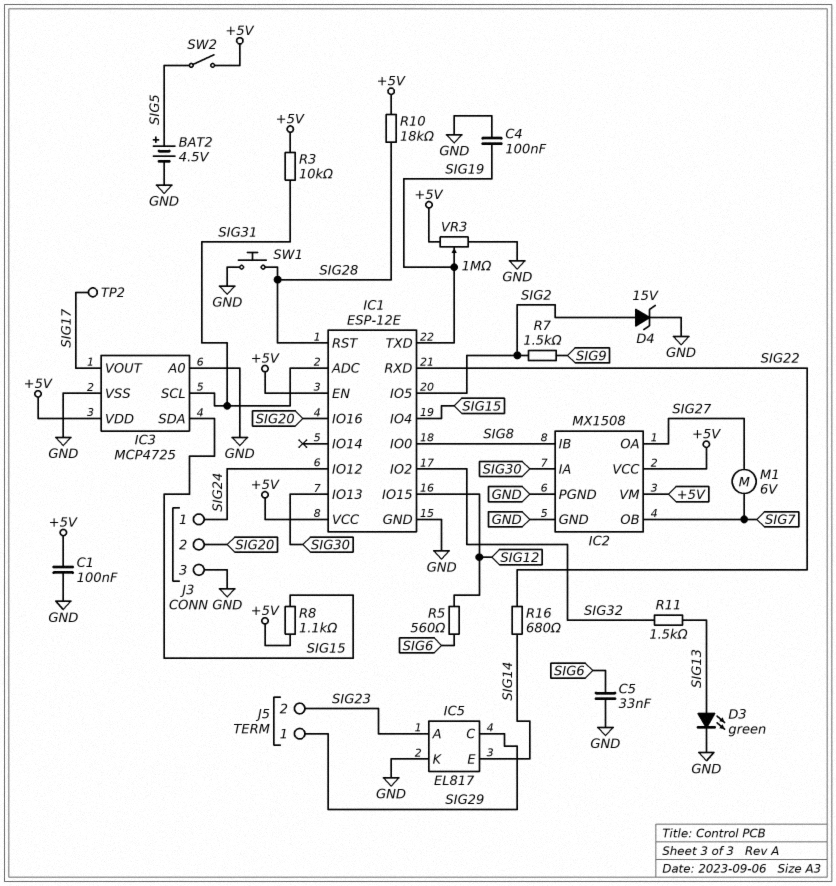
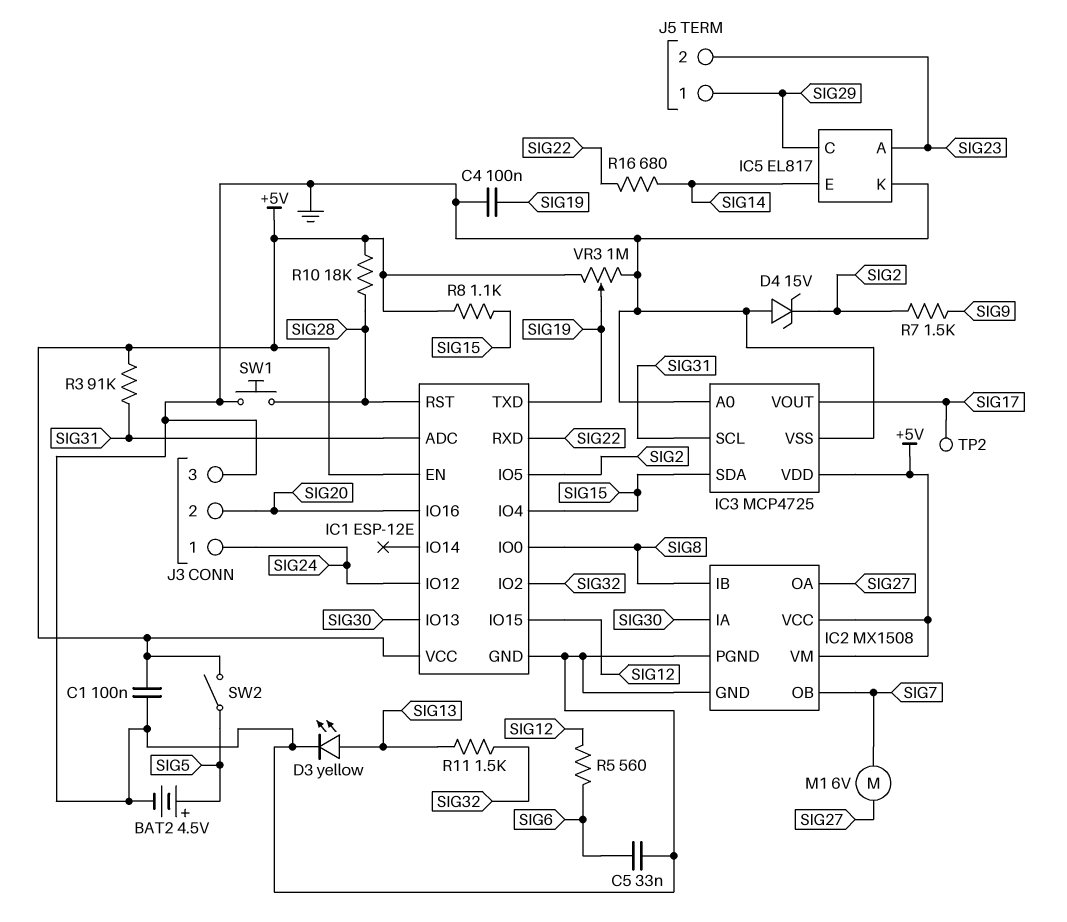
D3: LED green (A SIG13, K GND) -> LED yellow (A SIG13, K GND)
D4: zener 15V (A SIG2, K GND) -> zener 15V (A GND, K SIG2)
R3: 10k (+5V, SIG31) -> 91k (+5V, SIG31)

